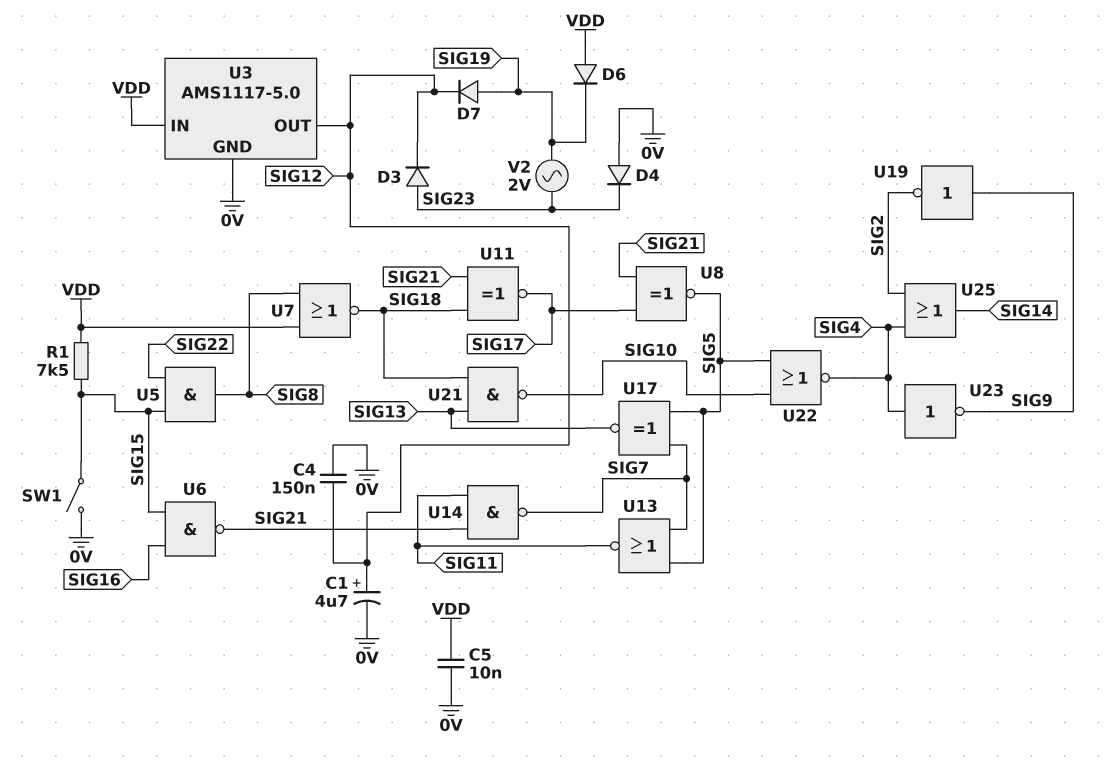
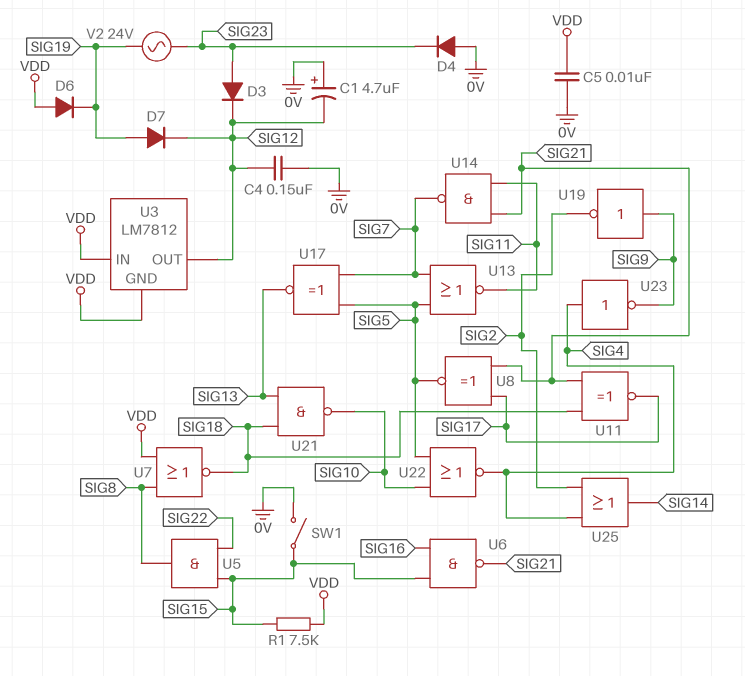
C1: 4.7uF (plus SIG12, minus 0V) -> 4.7uF (plus 0V, minus SIG12)
U3: AMS1117-5.0 -> LM7812
U3 pin GND: 0V -> VDD
V2: AC 2V (SIG19, SIG23) -> AC 24V (SIG19, SIG23)

